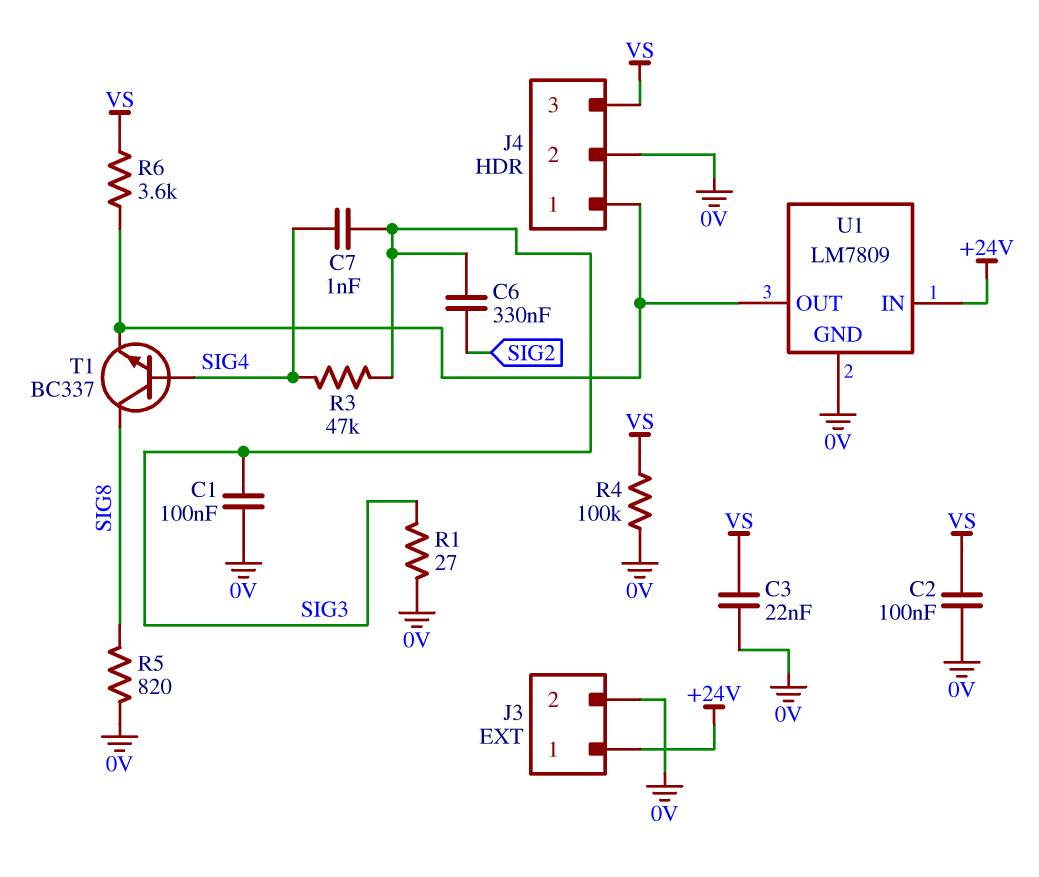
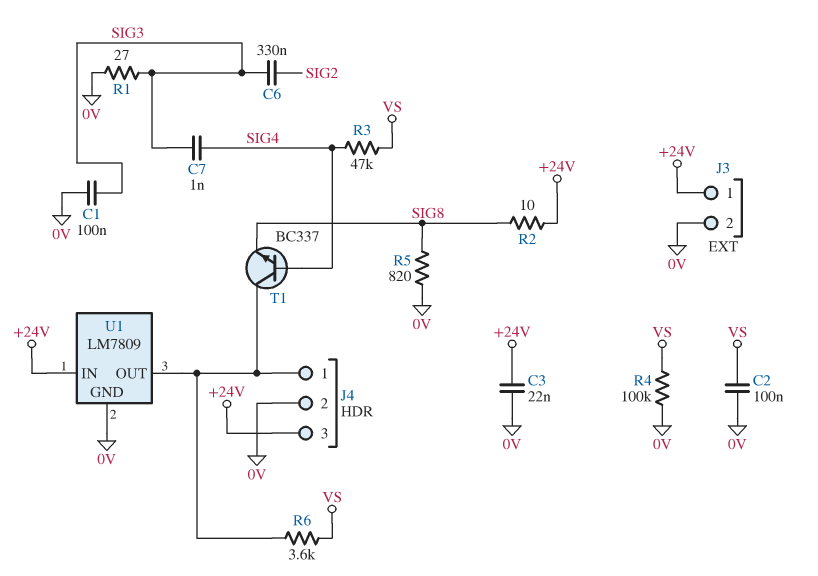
C3: 22nF (0V, VS) -> 22nF (+24V, 0V)
J4 pin 3: VS -> +24V
R2: none -> 10 (+24V, SIG8)
R3: 47k (SIG3, SIG4) -> 47k (SIG4, VS)
T1: NPN BC337 (B SIG4, C SIG8, E J4/1) -> NPN BC337 (B SIG4, C J4/1, E SIG8)

